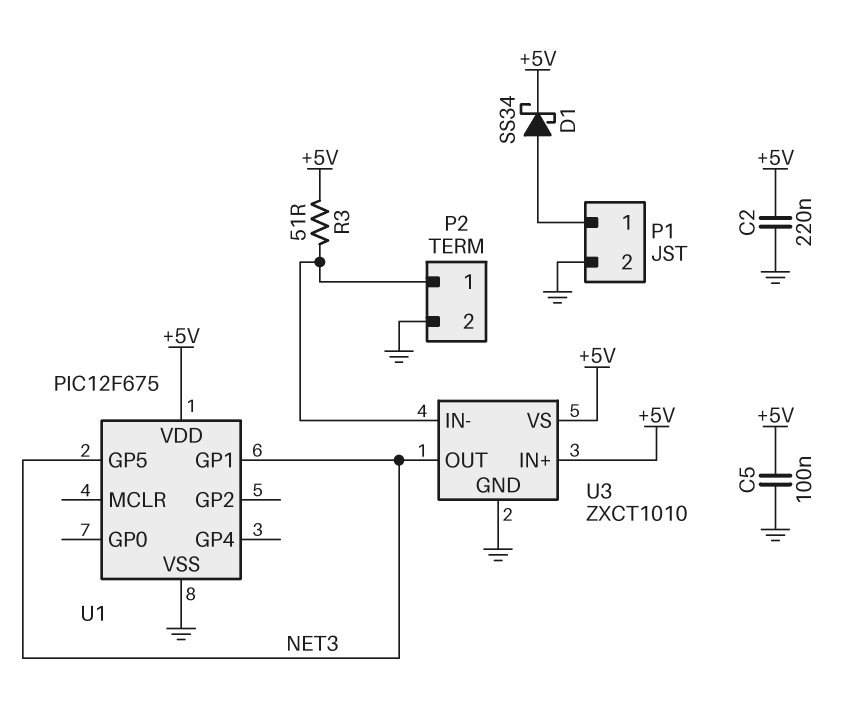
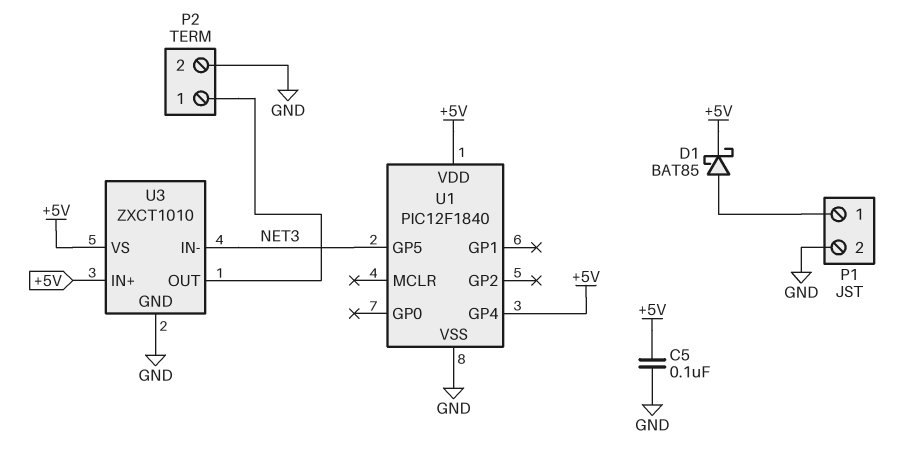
C2: 220nF (+5V, GND) -> none
D1: schottky SS34 (A P1/1, K +5V) -> schottky BAT85 (A P1/1, K +5V)
R3: 51 (+5V, P2/1) -> none
U1: PIC12F675 -> PIC12F1840
U1 pin GP1: NET3 -> none
U1 pin GP4: none -> +5V
U3 pin IN-: P2/1 -> NET3
U3 pin OUT: NET3 -> P2/1

